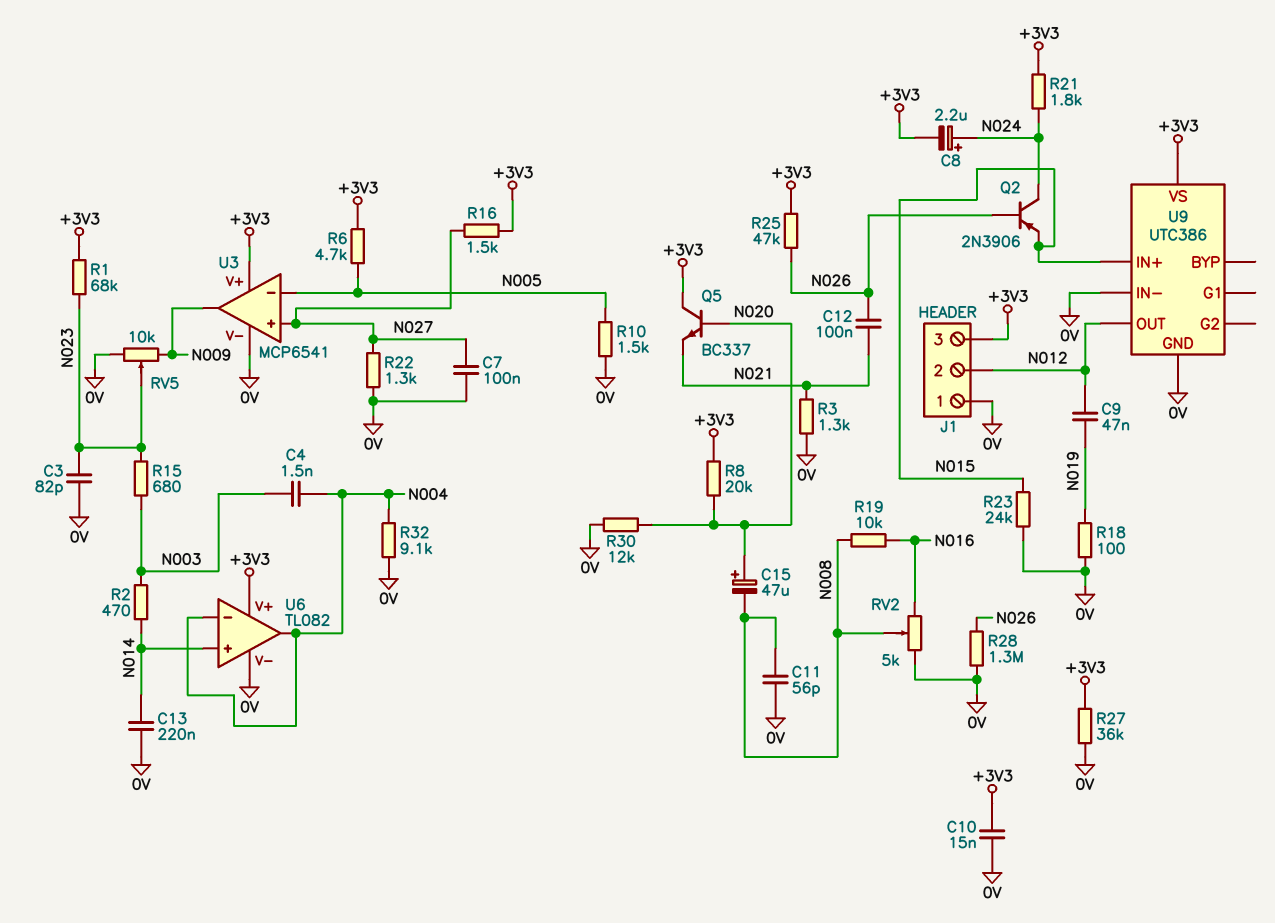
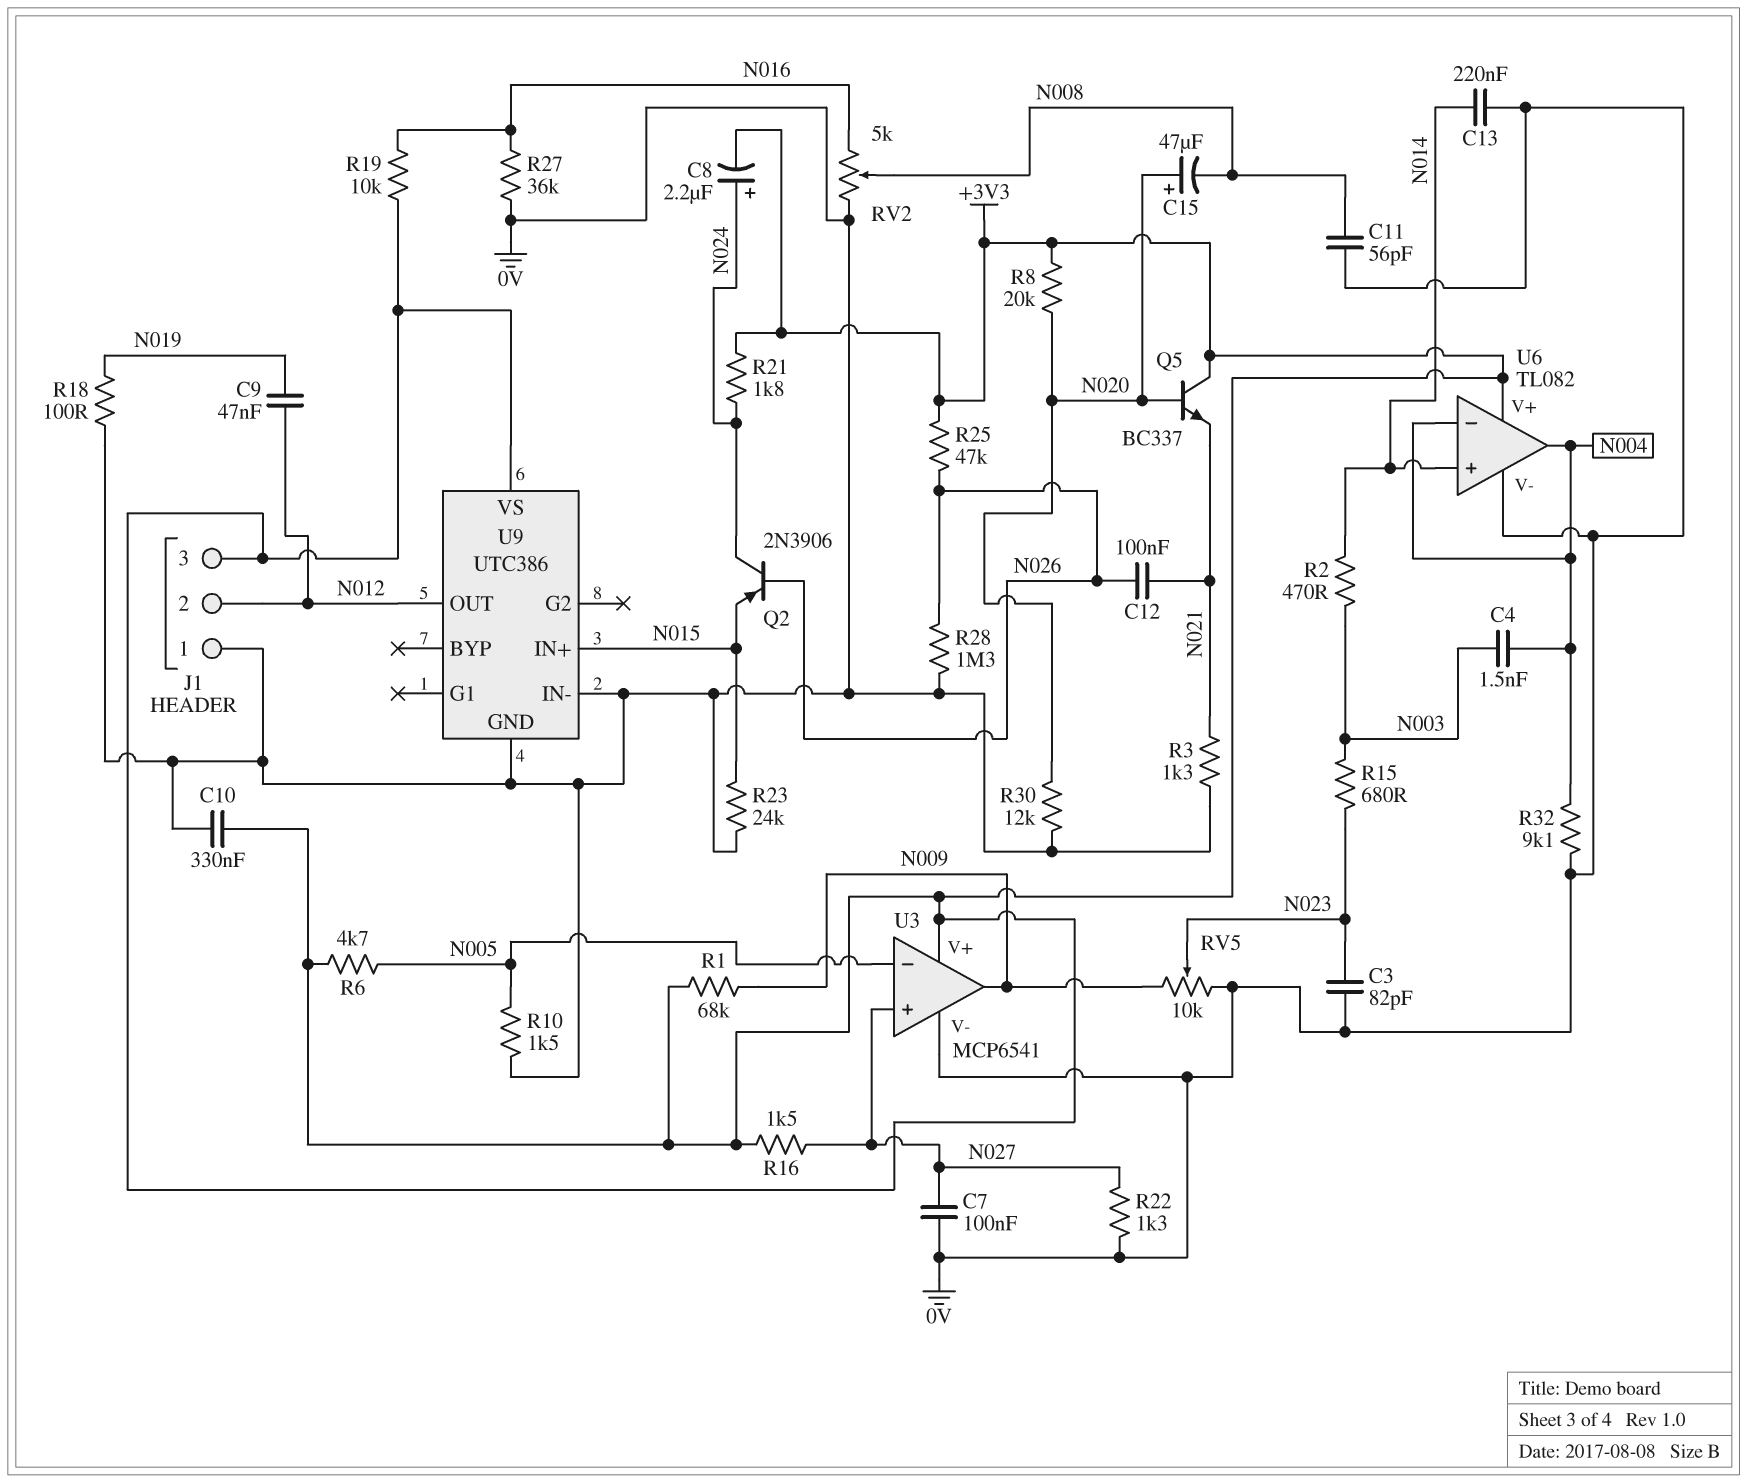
C10: 15nF (+3V3, 0V) -> 330nF (+3V3, 0V)
R1: 68k (+3V3, N023) -> 68k (+3V3, N009)
R19: 10k (N008, N016) -> 10k (+3V3, N016)
R27: 36k (+3V3, 0V) -> 36k (0V, N016)

